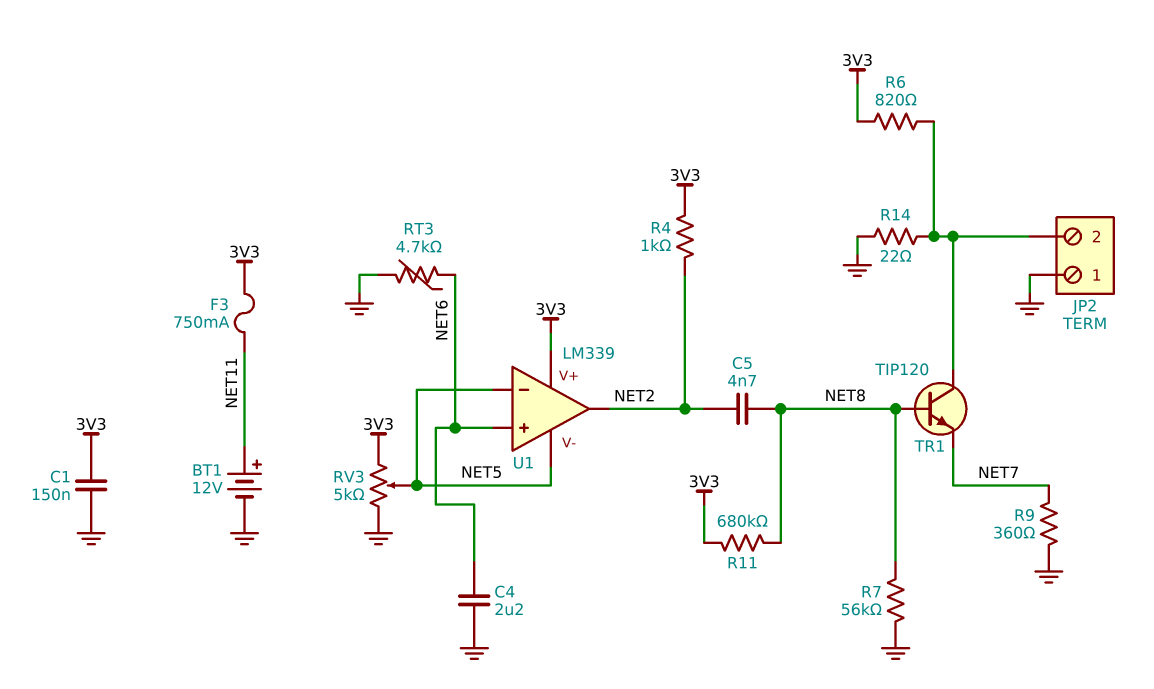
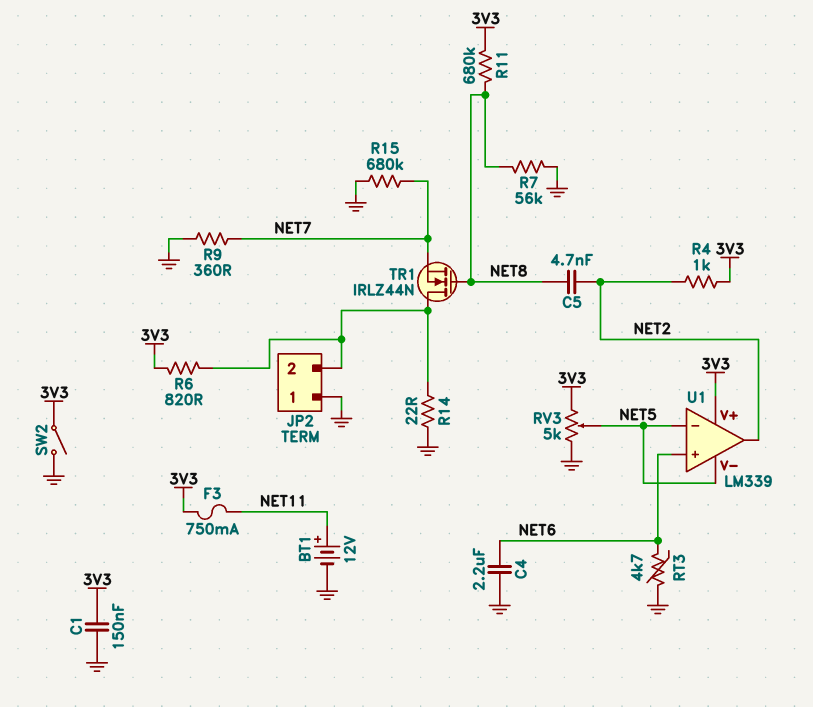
R15: none -> 680k (GND, NET7)
SW2: none -> switch (3V3, GND)
TR1: NPN TIP120 (B NET8, C JP2/2, E NET7) -> NMOS IRLZ44N (G NET8, D JP2/2, S NET7)

